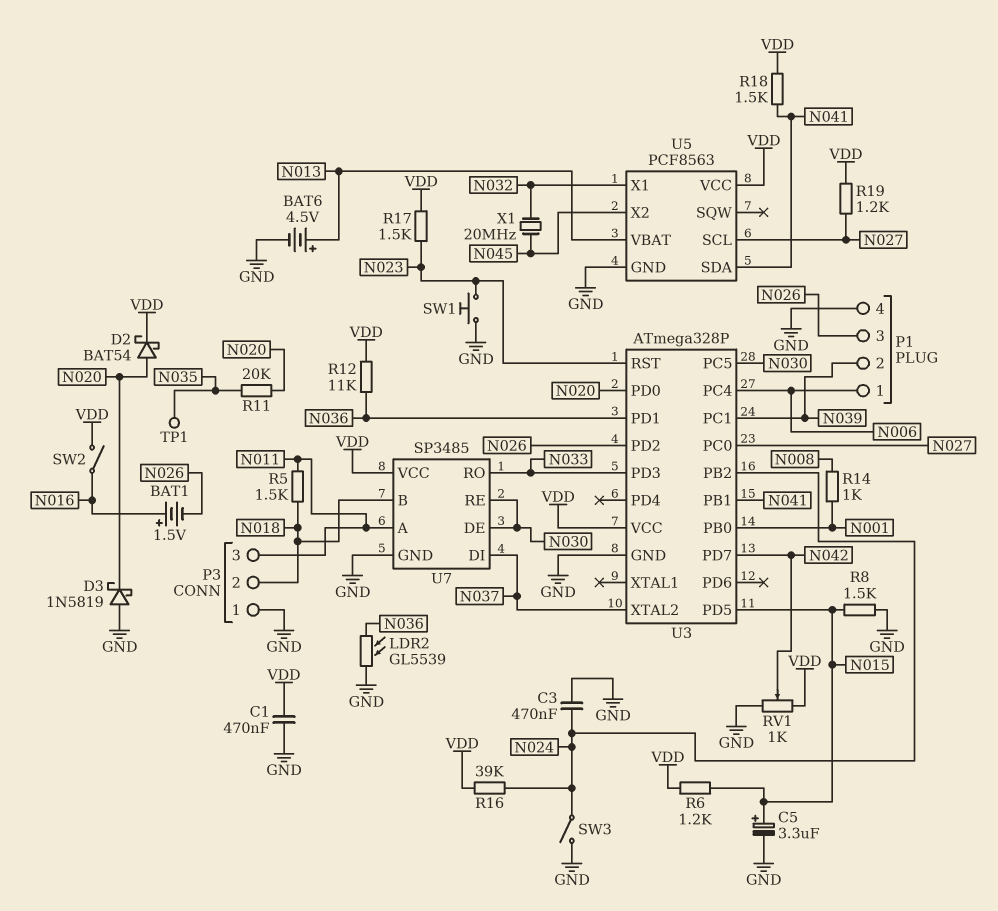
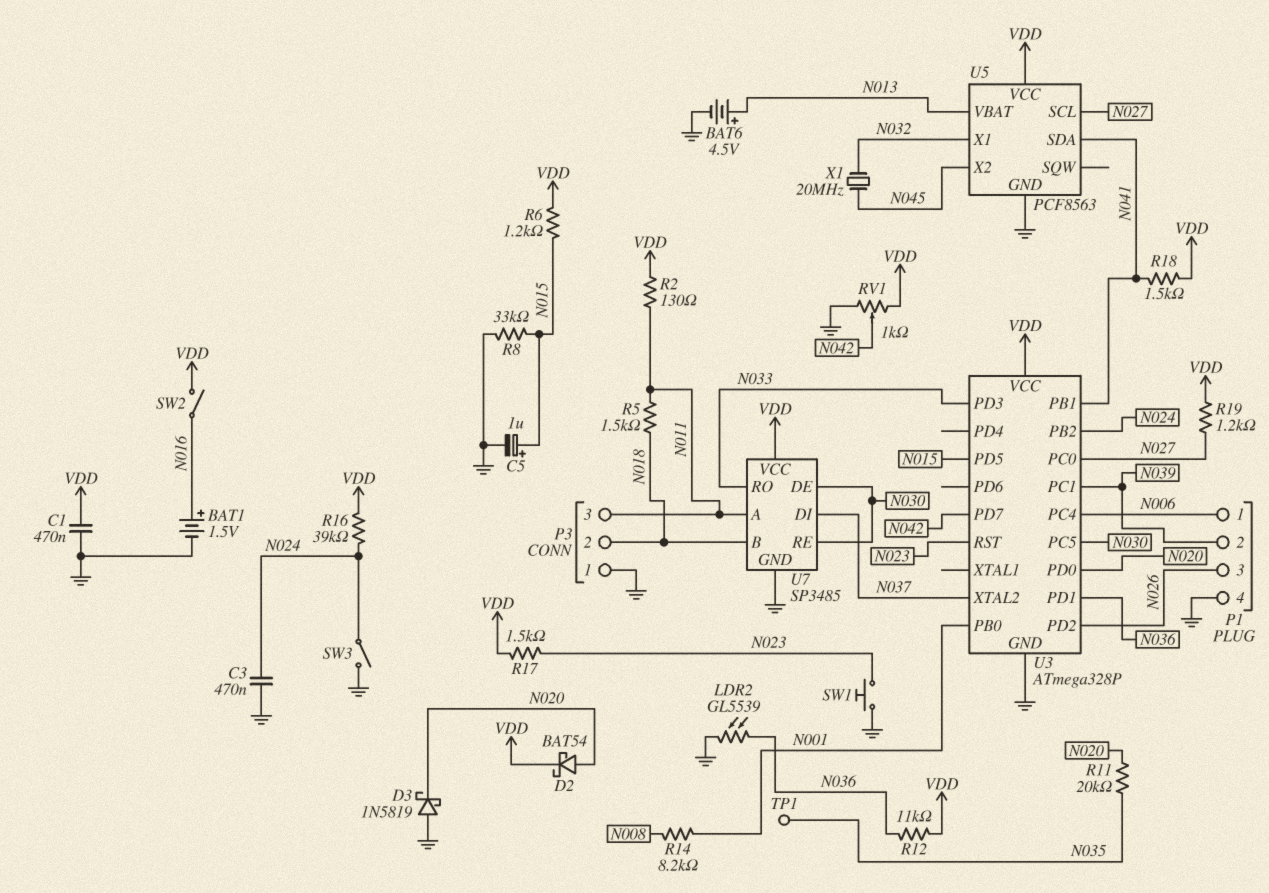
BAT1: 1.5V (plus N016, minus N026) -> 1.5V (plus N016, minus GND)
C5: 3.3uF (plus N015, minus GND) -> 1uF (plus N015, minus GND)
R2: none -> 130 (N011, VDD)
R8: 1.5k (GND, N015) -> 33k (GND, N015)
R14: 1k (N001, N008) -> 8.2k (N001, N008)

